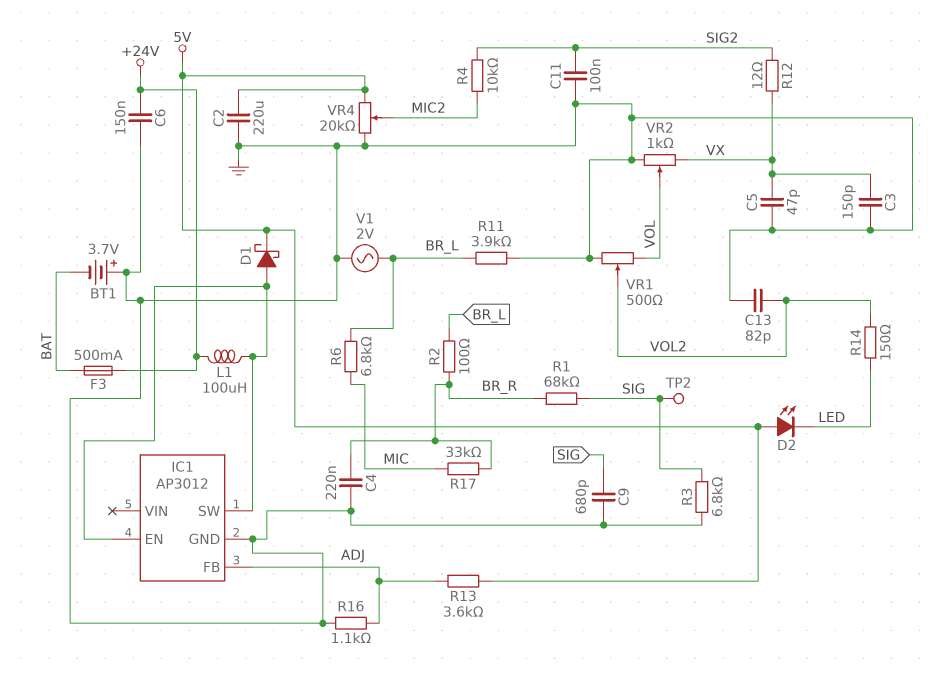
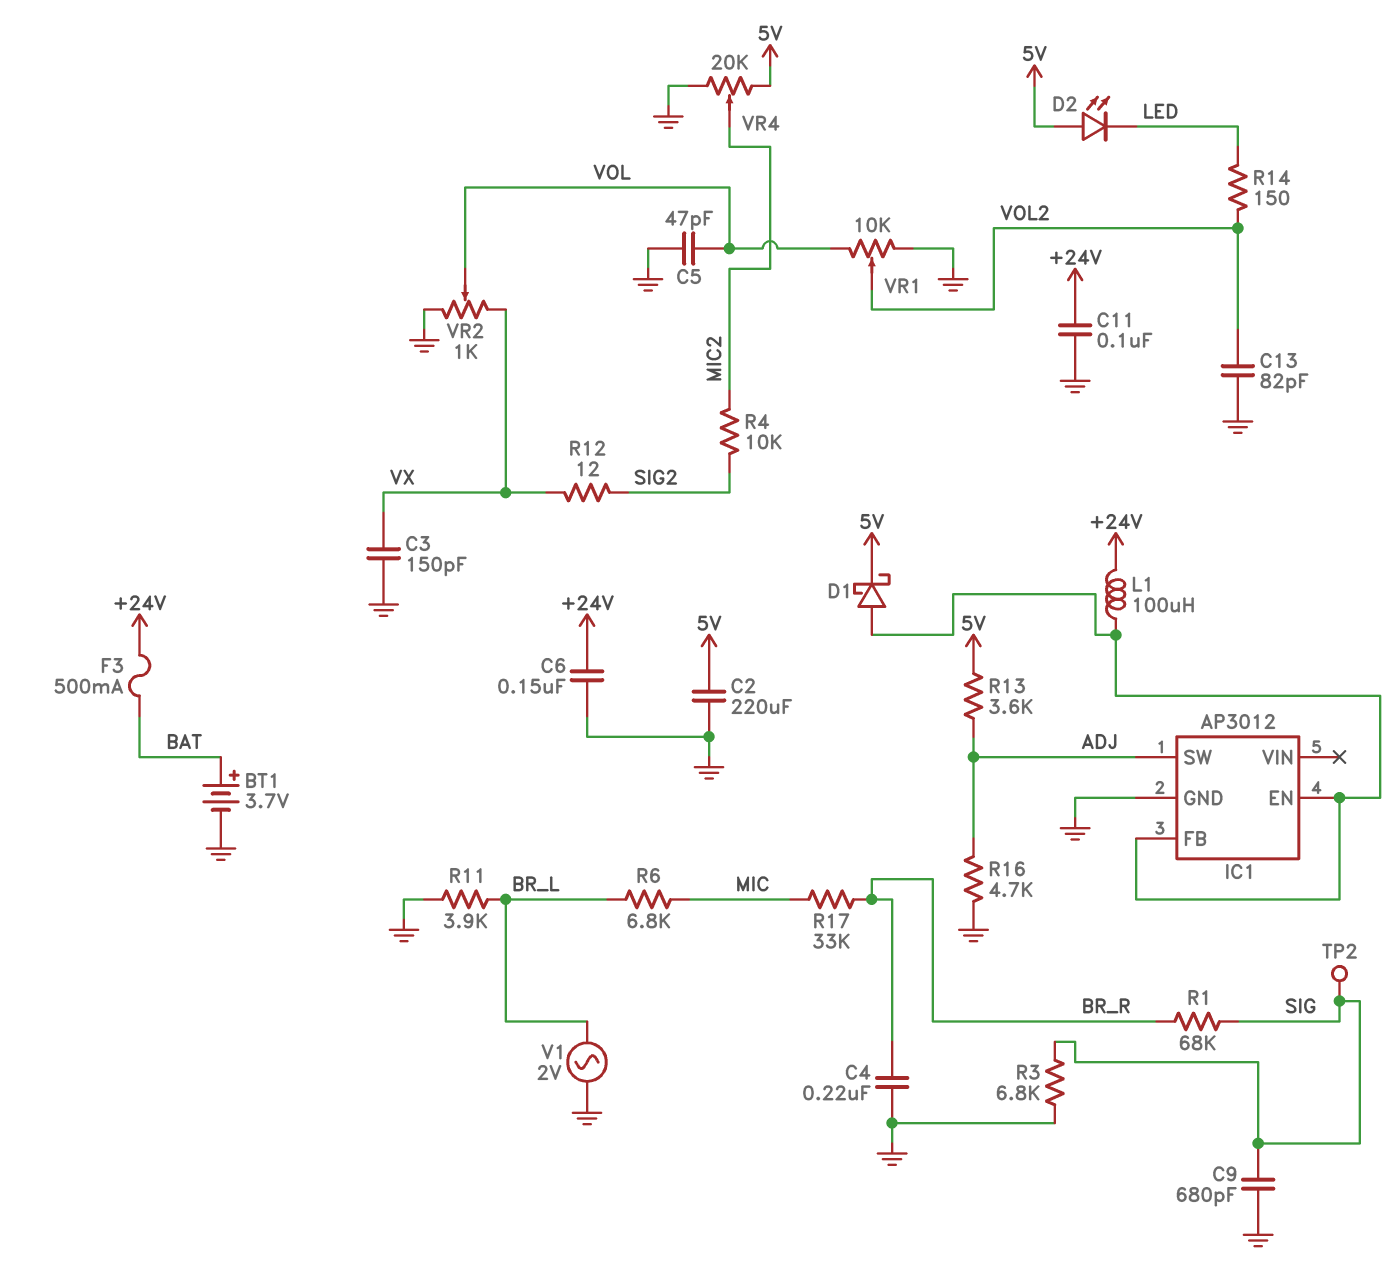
BT1: 3.7V (plus GND, minus BAT) -> 3.7V (plus BAT, minus GND)
C5: 47pF (GND, VX) -> 47pF (GND, VOL)
C11: 100nF (GND, SIG2) -> 100nF (+24V, GND)
IC1 pin FB: ADJ -> IC1/EN
IC1 pin SW: IC1/EN -> ADJ
R2: 100 (BR_L, BR_R) -> none
R16: 1.1k (ADJ, GND) -> 4.7k (ADJ, GND)
VR1: 500 (GND, VOL, wiper VOL2) -> 10k (GND, VOL, wiper VOL2)

